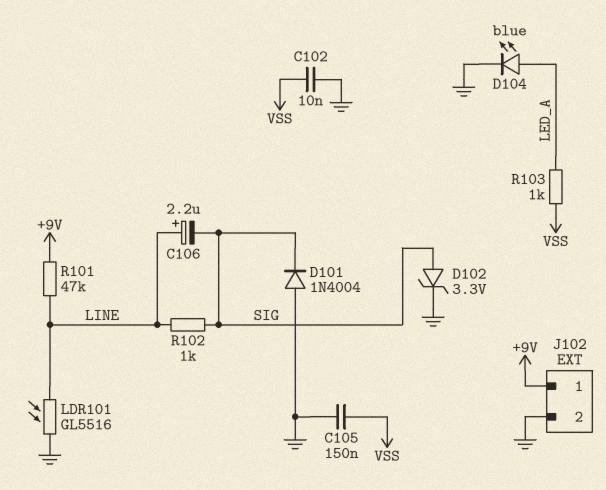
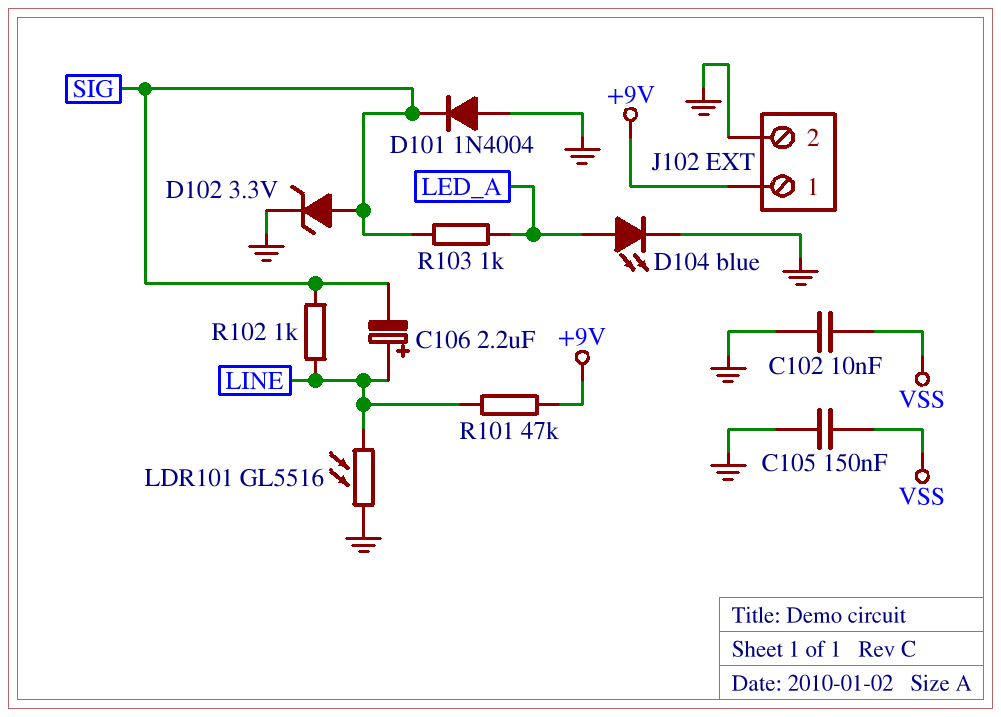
R103: 1k (LED_A, VSS) -> 1k (LED_A, SIG)

